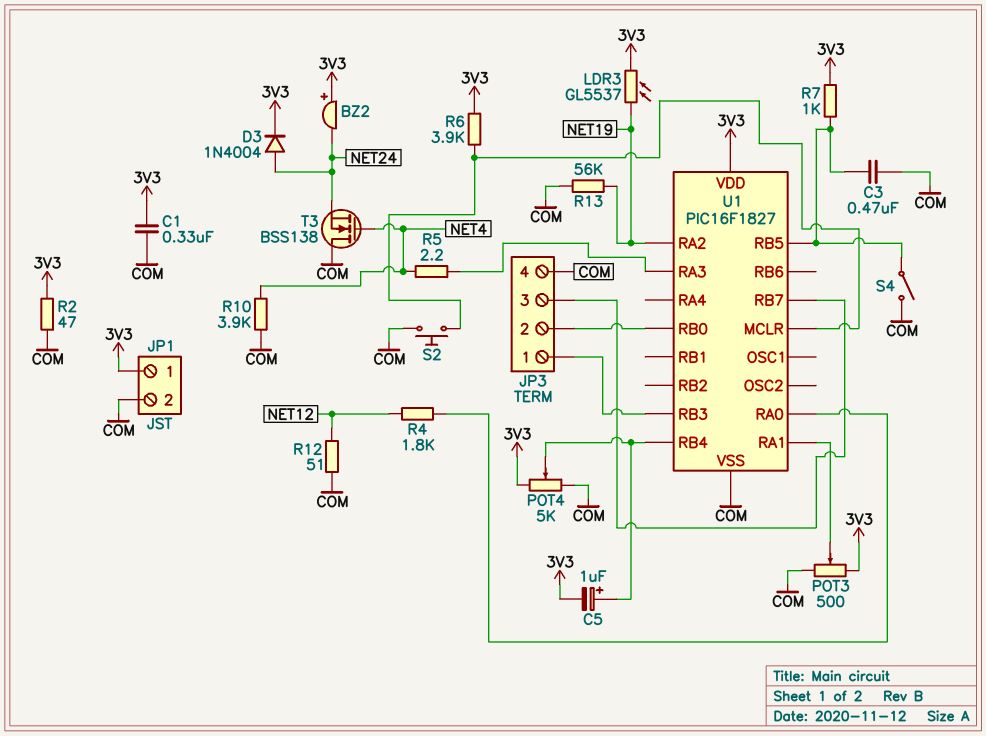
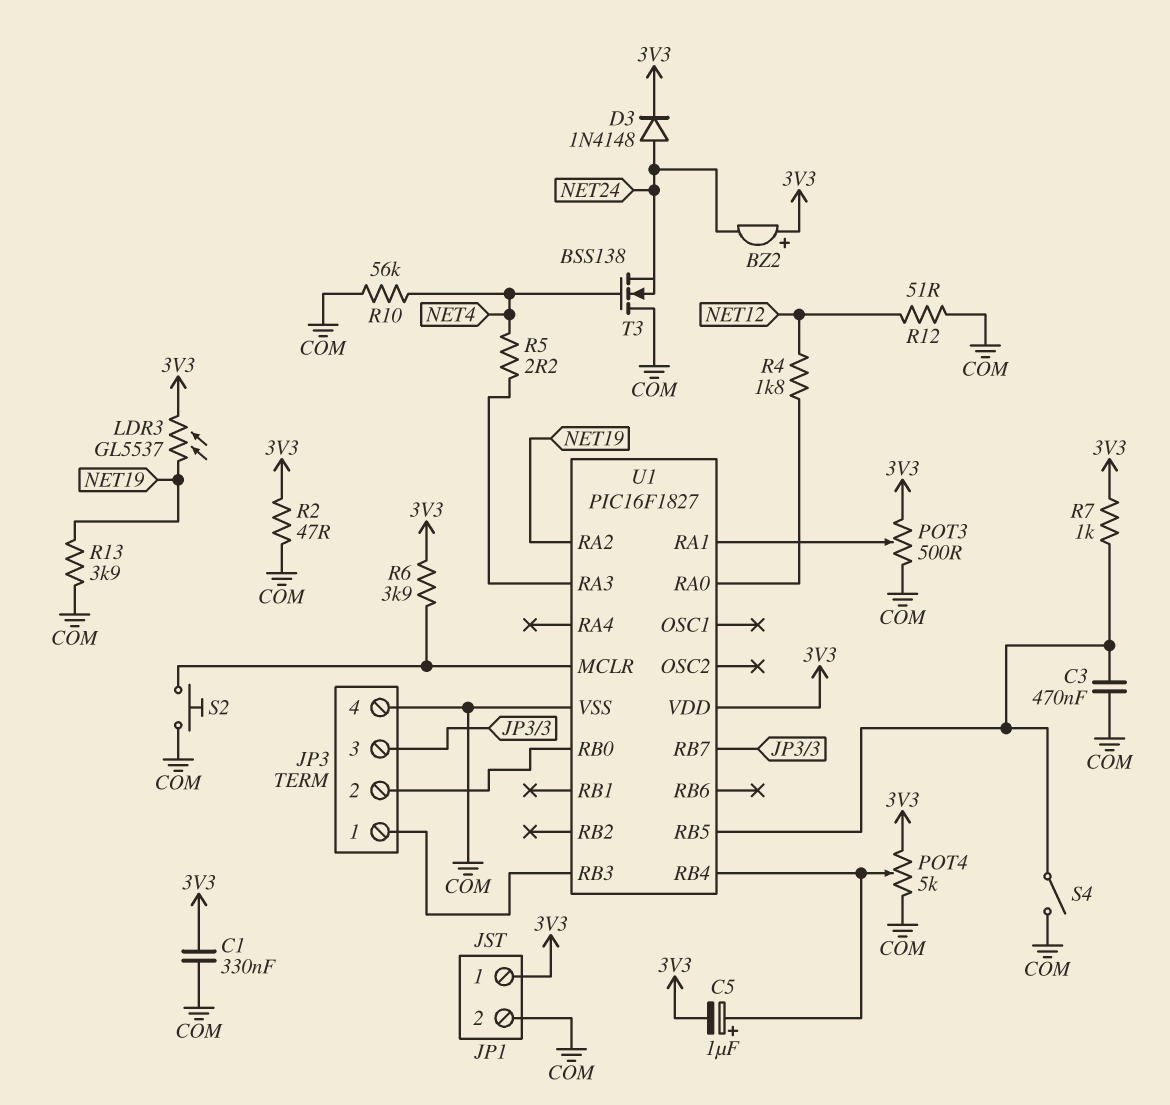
D3: diode 1N4004 (A NET24, K 3V3) -> diode 1N4148 (A NET24, K 3V3)
R10: 3.9k (COM, NET4) -> 56k (COM, NET4)
R13: 56k (COM, NET19) -> 3.9k (COM, NET19)

